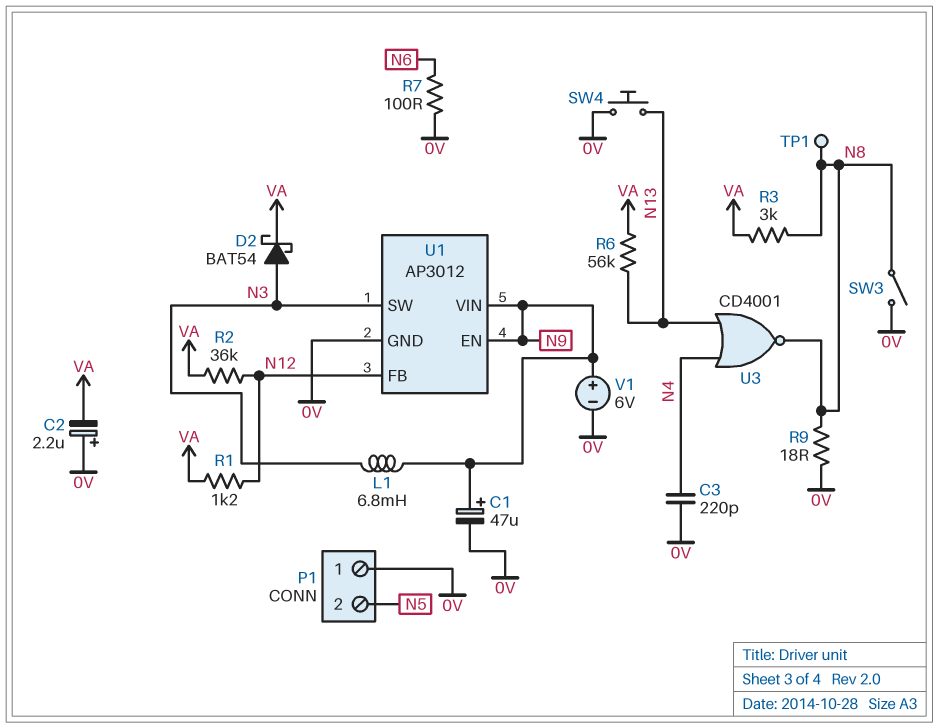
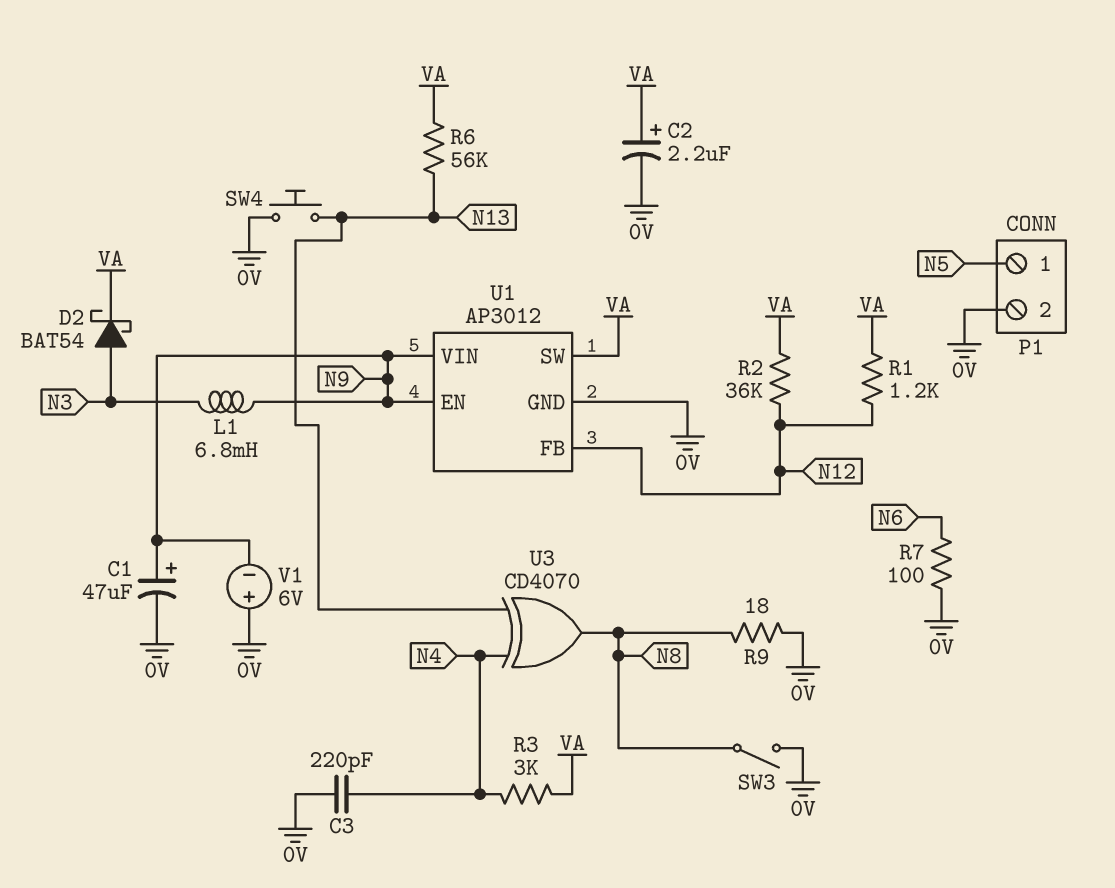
C2: 2.2uF (plus 0V, minus VA) -> 2.2uF (plus VA, minus 0V)
P1 pin 1: 0V -> N5
P1 pin 2: N5 -> 0V
R3: 3k (N8, VA) -> 3k (N4, VA)
TP1: test point (N8) -> none
U1 pin SW: N3 -> VA
U3: NOR CD4001 (in N4, in N13, out N8) -> XOR CD4070 (in N4, in N13, out N8)
V1: 6V (plus N9, minus 0V) -> 6V (plus 0V, minus N9)

